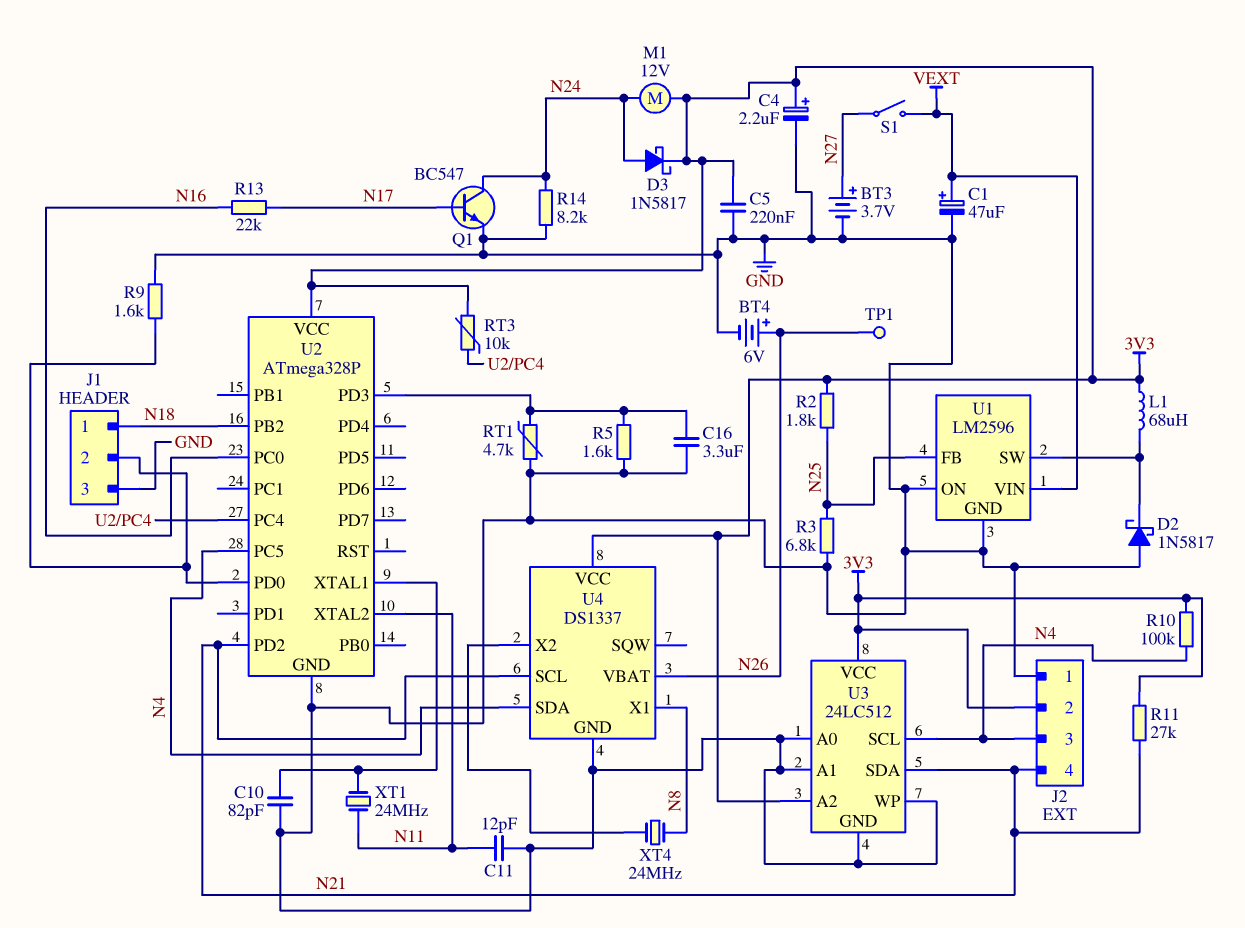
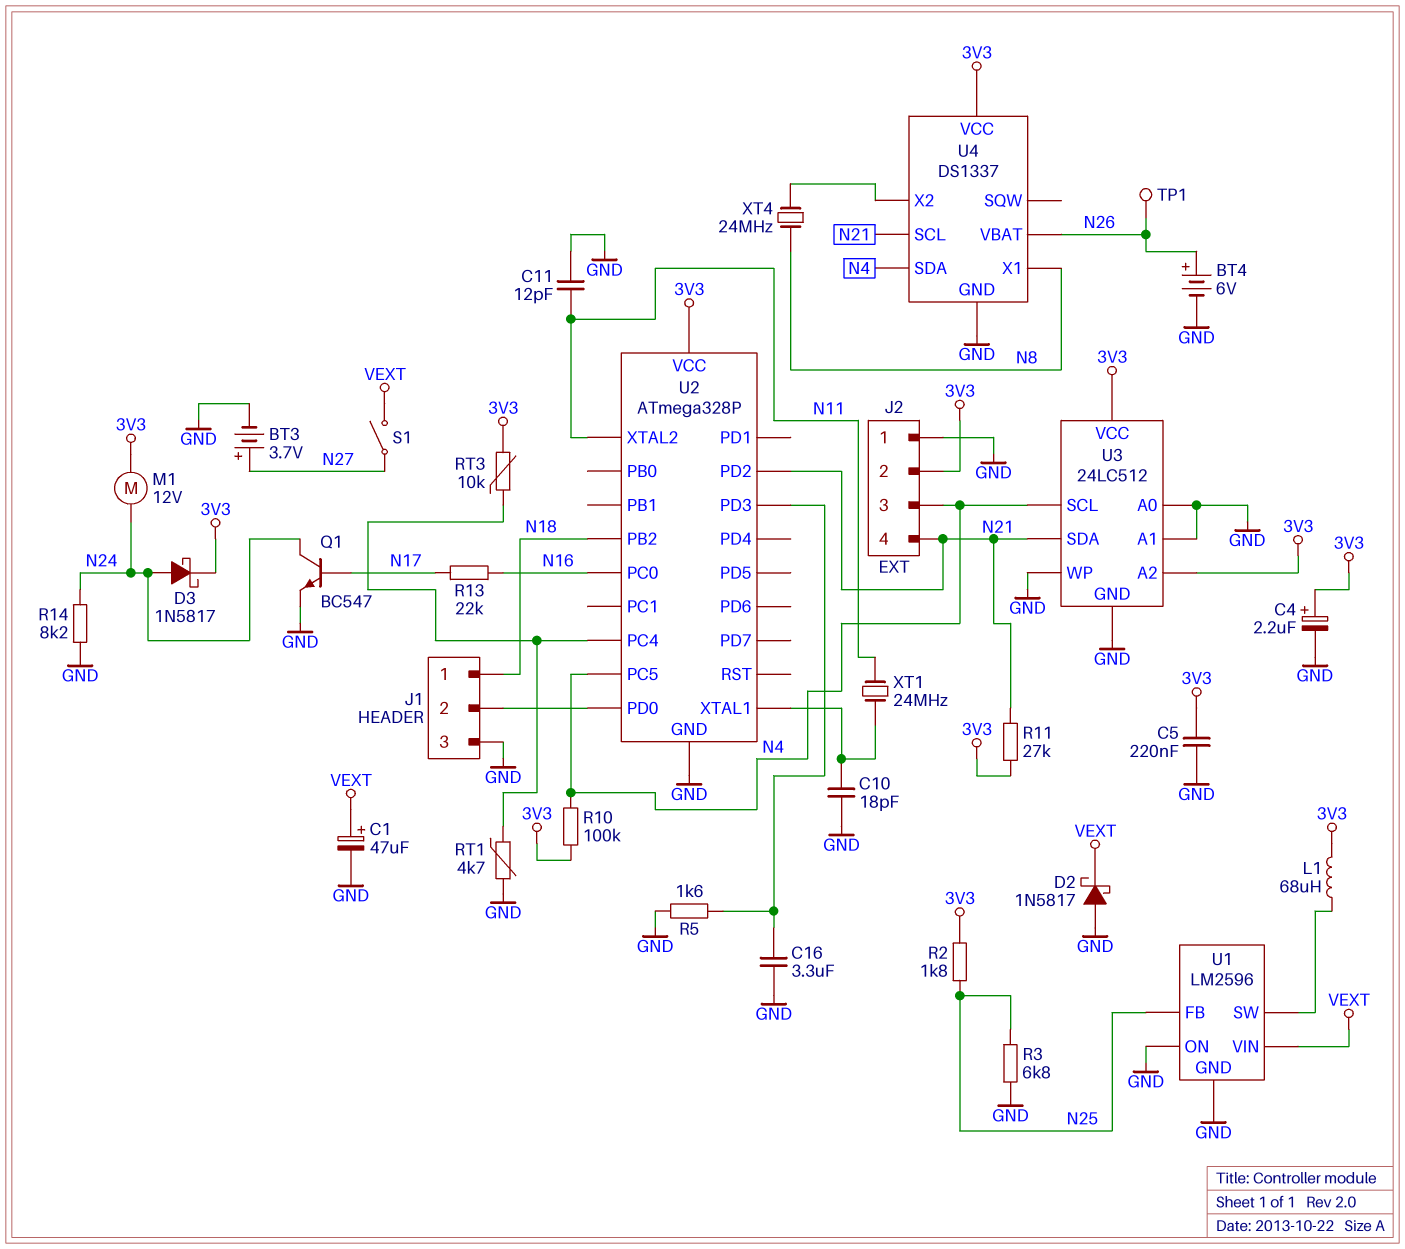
C10: 82pF (GND, U2/XTAL1) -> 18pF (GND, U2/XTAL1)
D2: schottky 1N5817 (A GND, K U1/SW) -> schottky 1N5817 (A GND, K VEXT)
R9: 1.6k (GND, J1/2) -> none
RT1: 4.7k (GND, U2/PD3) -> 4.7k (GND, U2/PC4)

